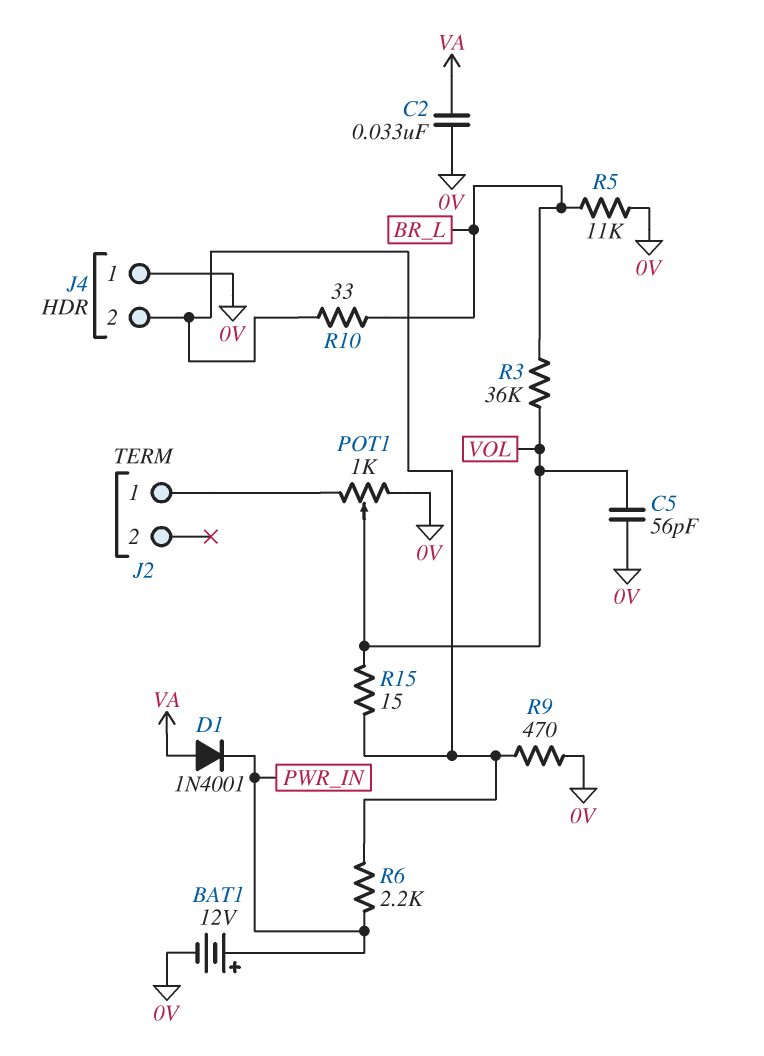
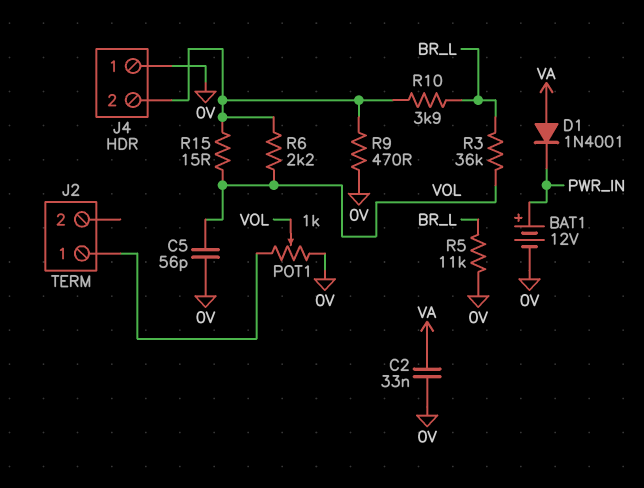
R6: 2.2k (J4/2, PWR_IN) -> 2.2k (J4/2, VOL)
R10: 33 (BR_L, J4/2) -> 3.9k (BR_L, J4/2)

